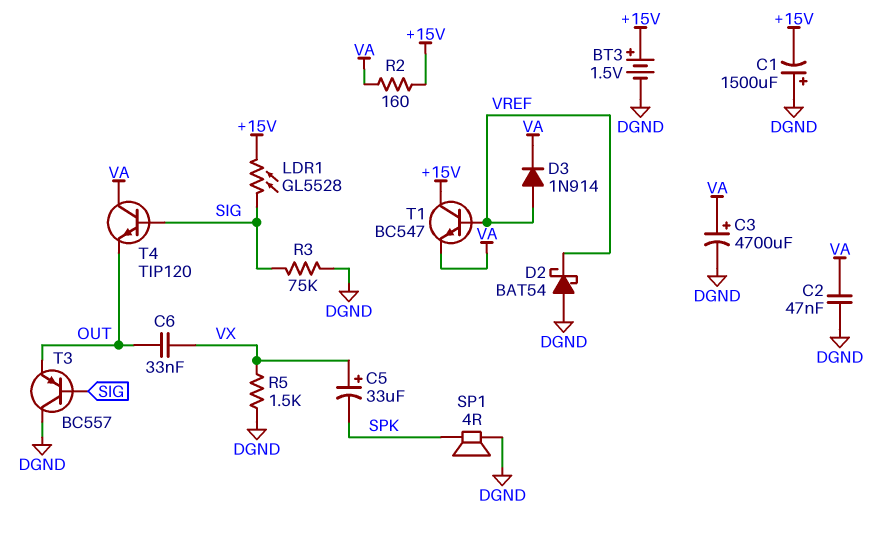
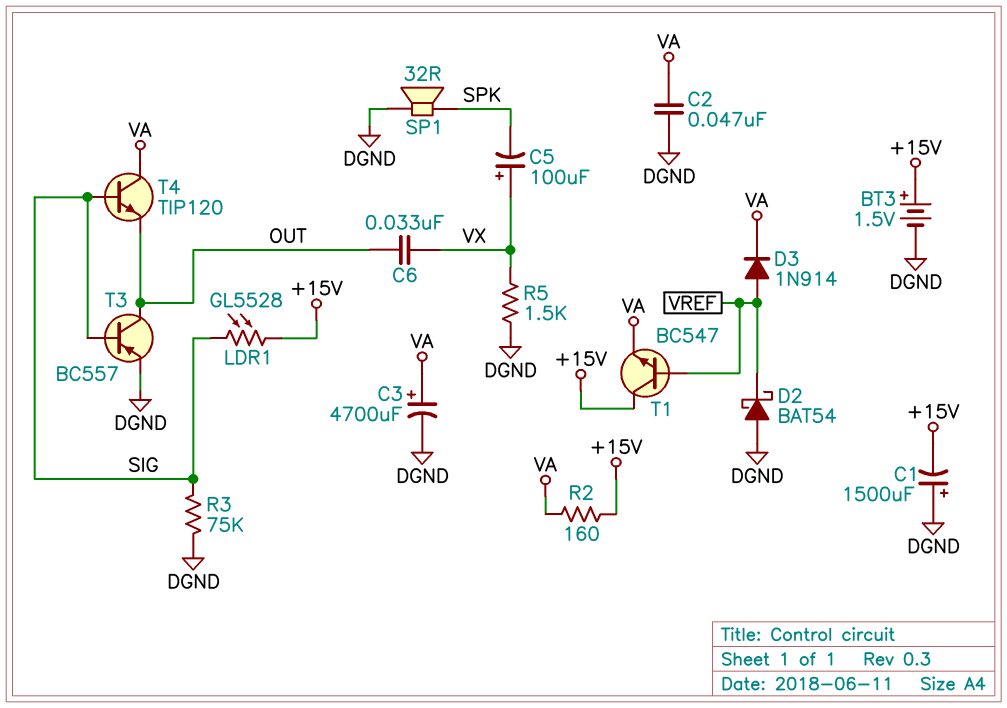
C5: 33uF (plus VX, minus SPK) -> 100uF (plus VX, minus SPK)
SP1: speaker 4R (DGND, SPK) -> speaker 32R (DGND, SPK)
T3: PNP BC557 (B SIG, C DGND, E OUT) -> PNP BC557 (B SIG, C OUT, E DGND)

